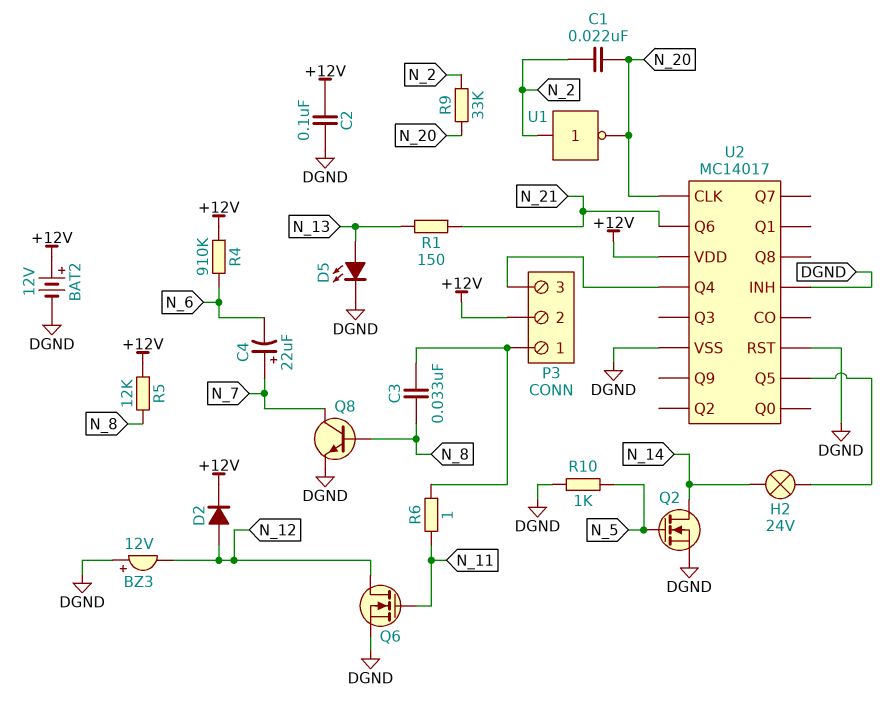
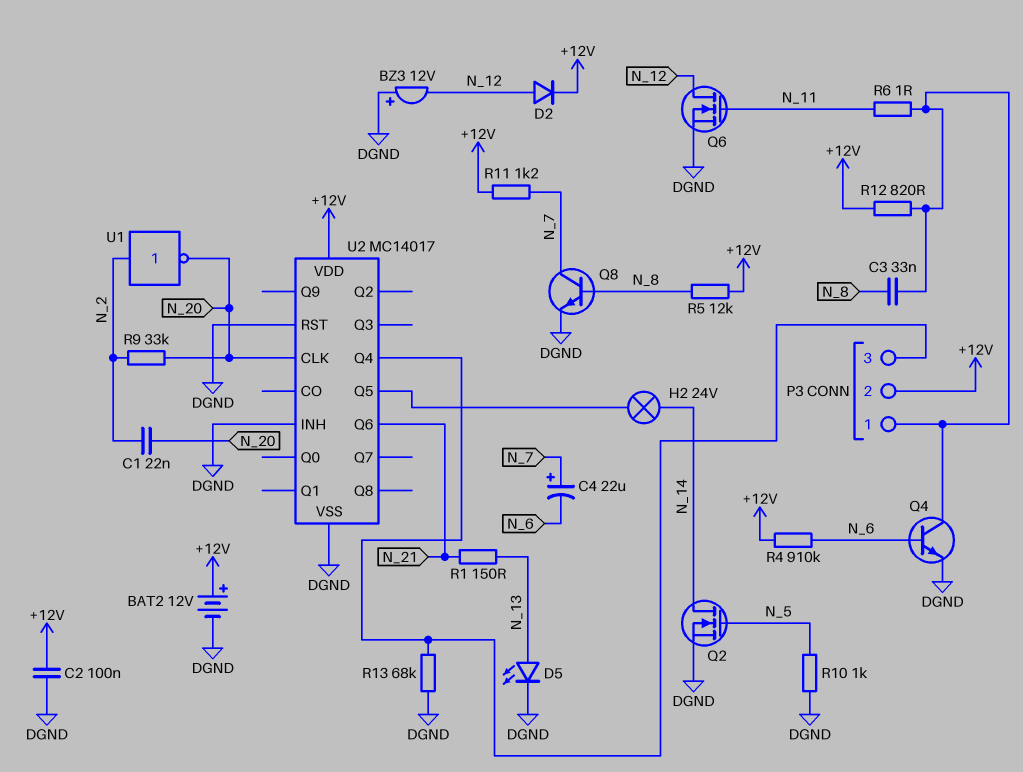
Q4: none -> NPN (B N_6, C P3/1, E DGND)
R11: none -> 1.2k (+12V, N_7)
R12: none -> 820 (+12V, P3/1)
R13: none -> 68k (DGND, P3/3)

